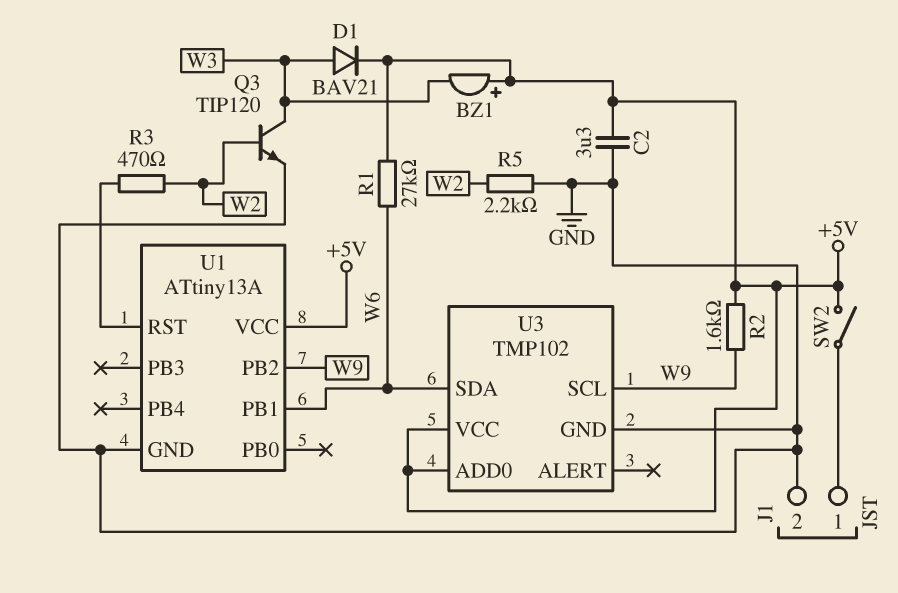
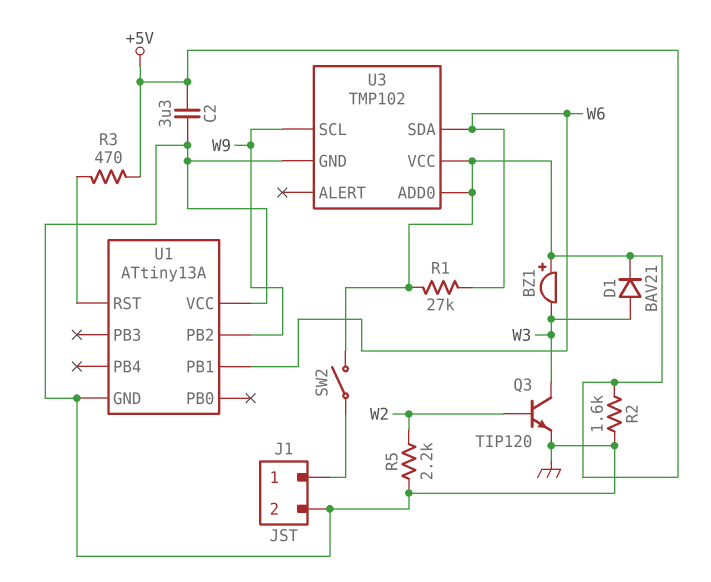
R2: 1.6k (+5V, W9) -> 1.6k (+5V, GND)
R3: 470 (U1/RST, W2) -> 470 (+5V, U1/RST)
U1 pin VCC: +5V -> GND

